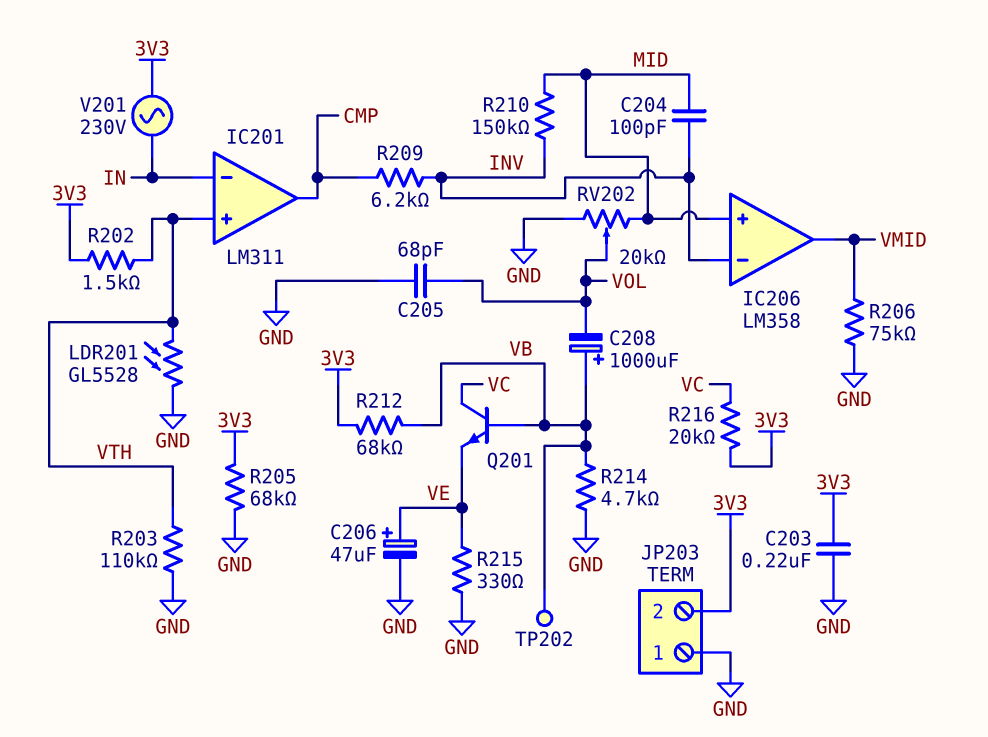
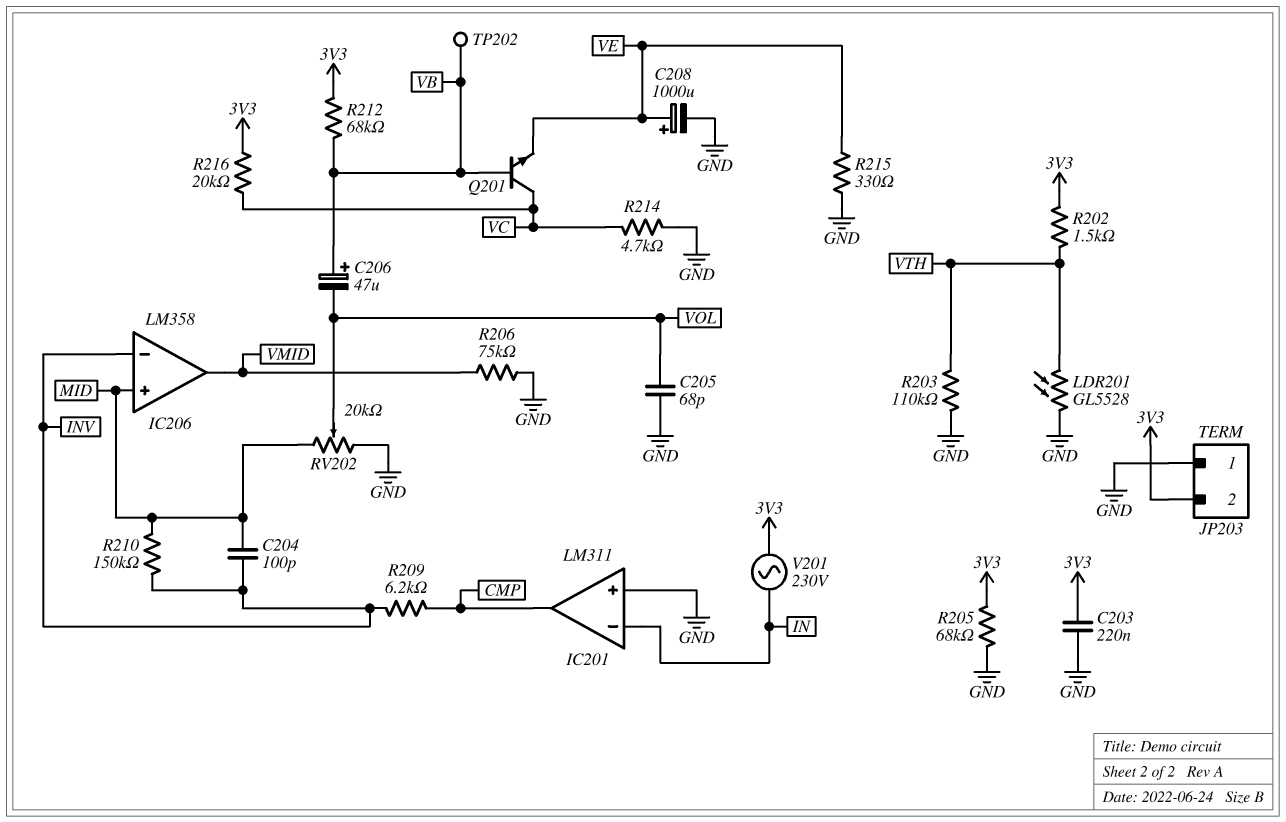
C206: 47uF (plus VE, minus GND) -> 47uF (plus VB, minus VOL)
C208: 1000uF (plus VB, minus VOL) -> 1000uF (plus VE, minus GND)
IC201 pin in+: VTH -> GND
R214: 4.7k (GND, VB) -> 4.7k (GND, VC)

